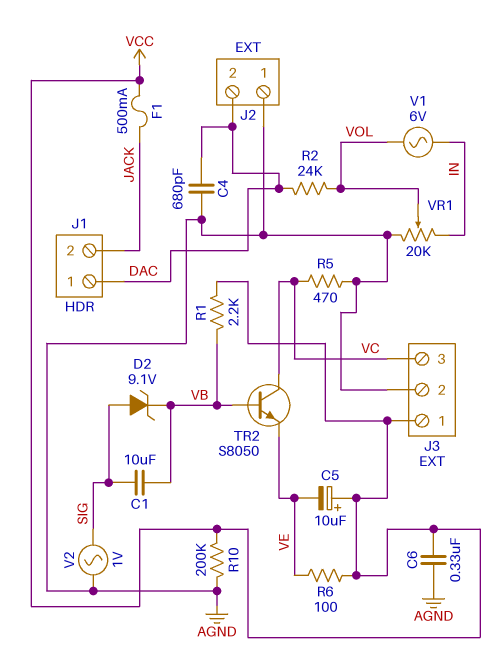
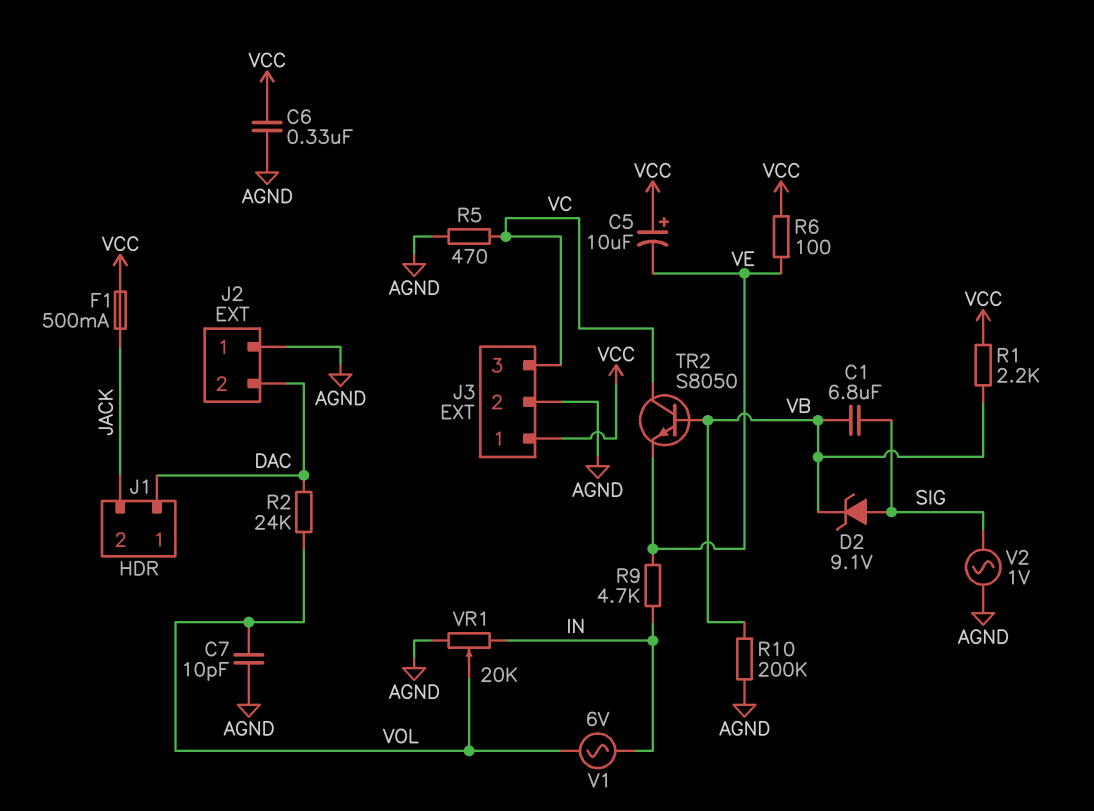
C1: 10uF (SIG, VB) -> 6.8uF (SIG, VB)
C4: 680pF (AGND, DAC) -> none
C7: none -> 10pF (AGND, VOL)
R9: none -> 4.7k (IN, VE)
R10: 200k (AGND, VCC) -> 200k (AGND, VB)

